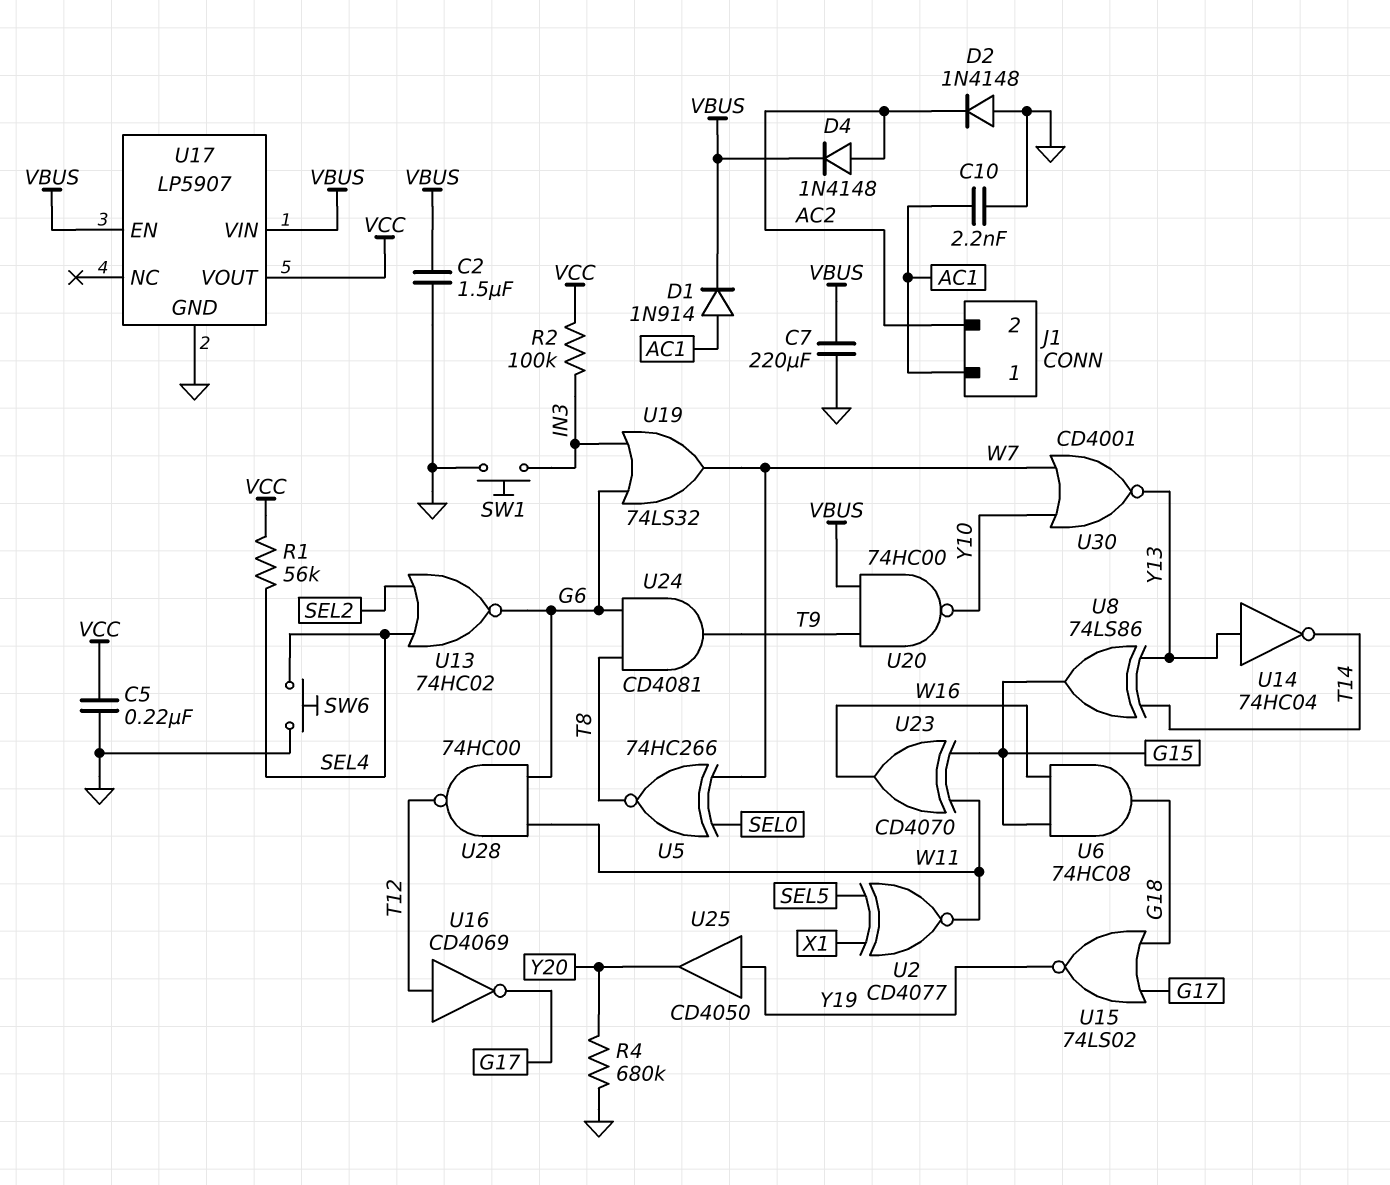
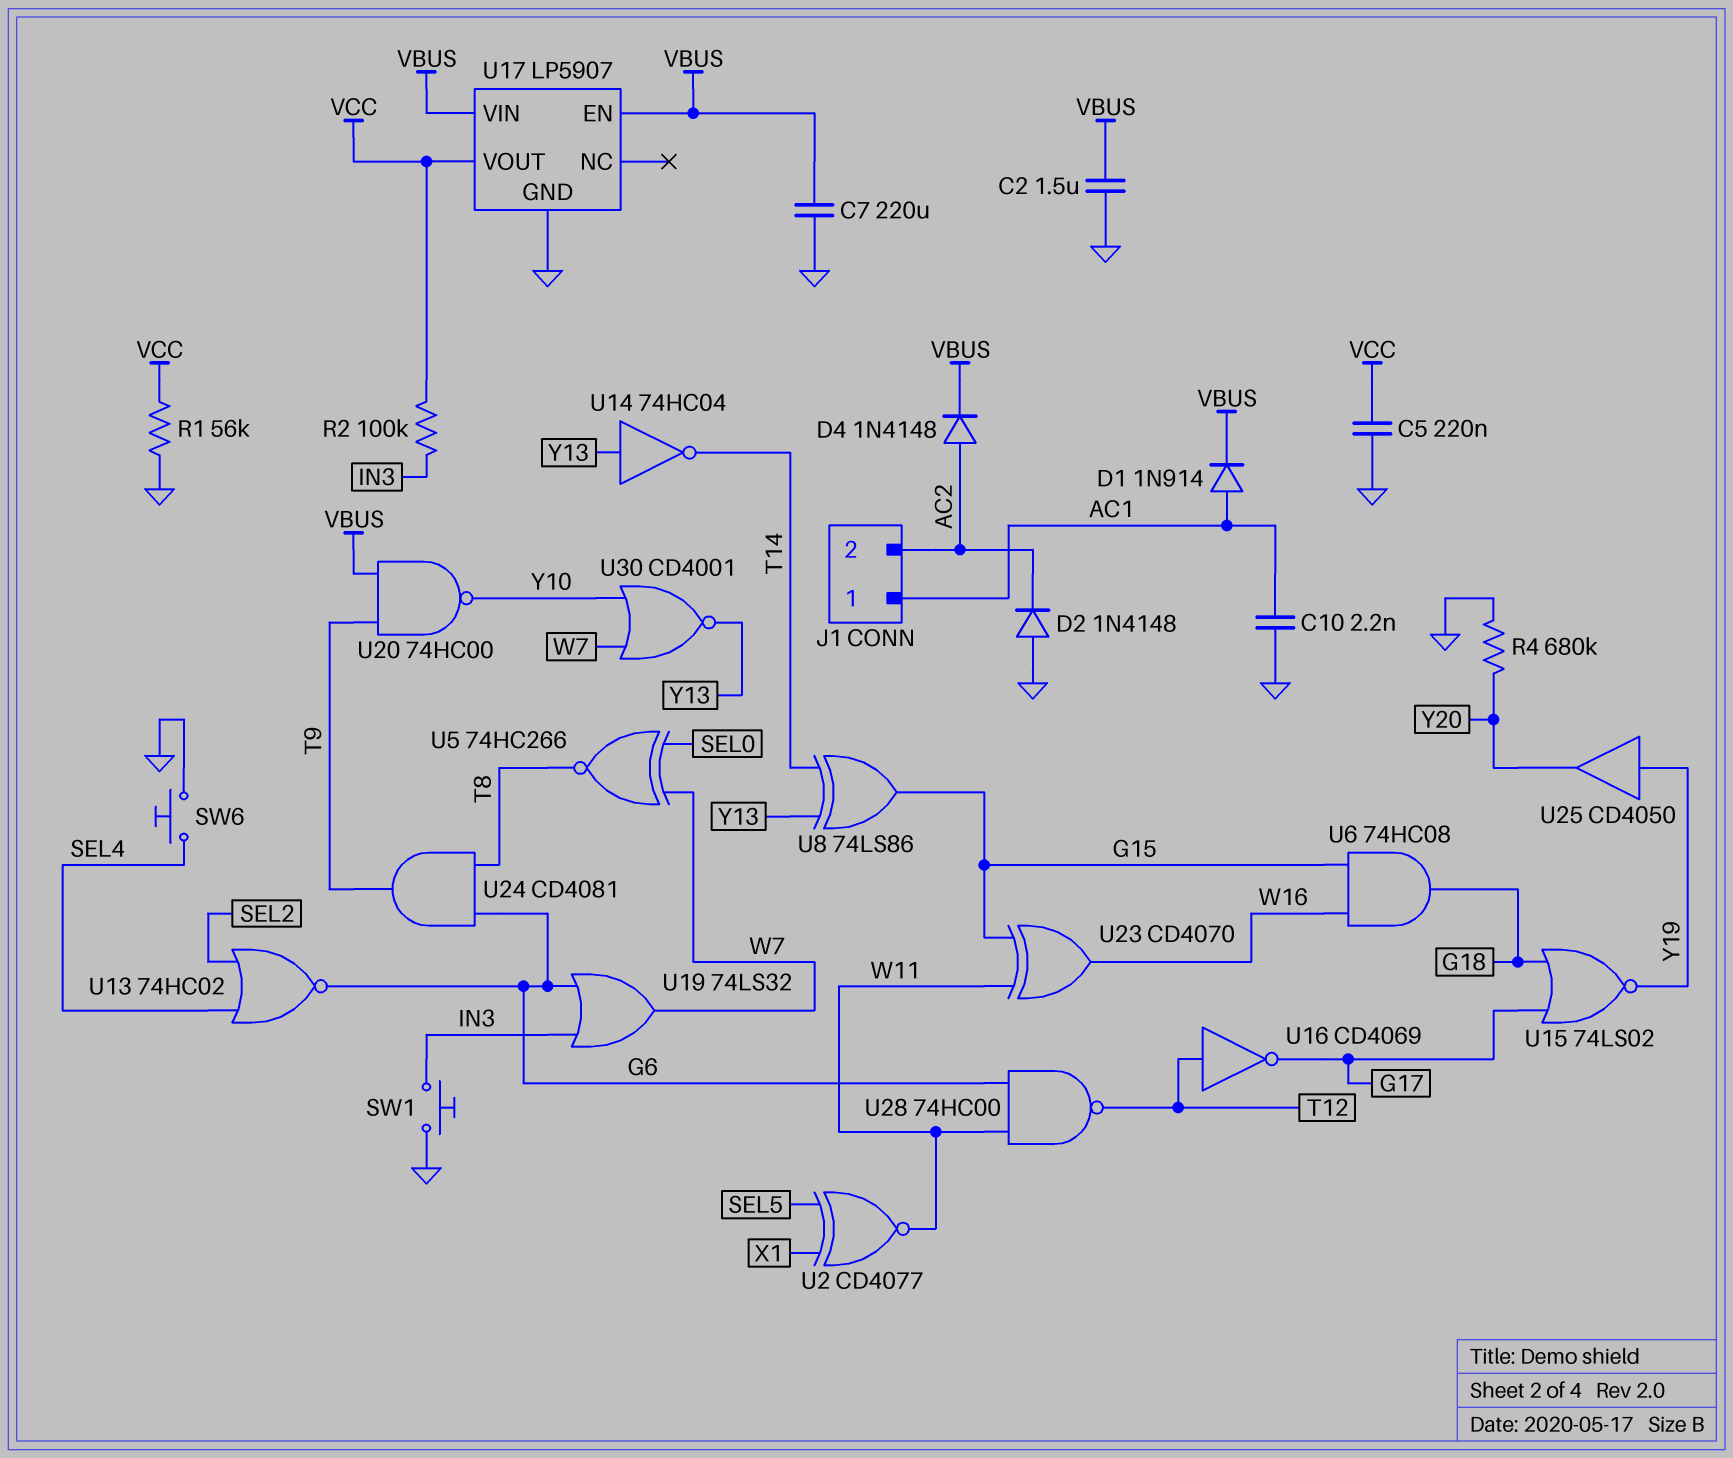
R1: 56k (SEL4, VCC) -> 56k (GND, VCC)

